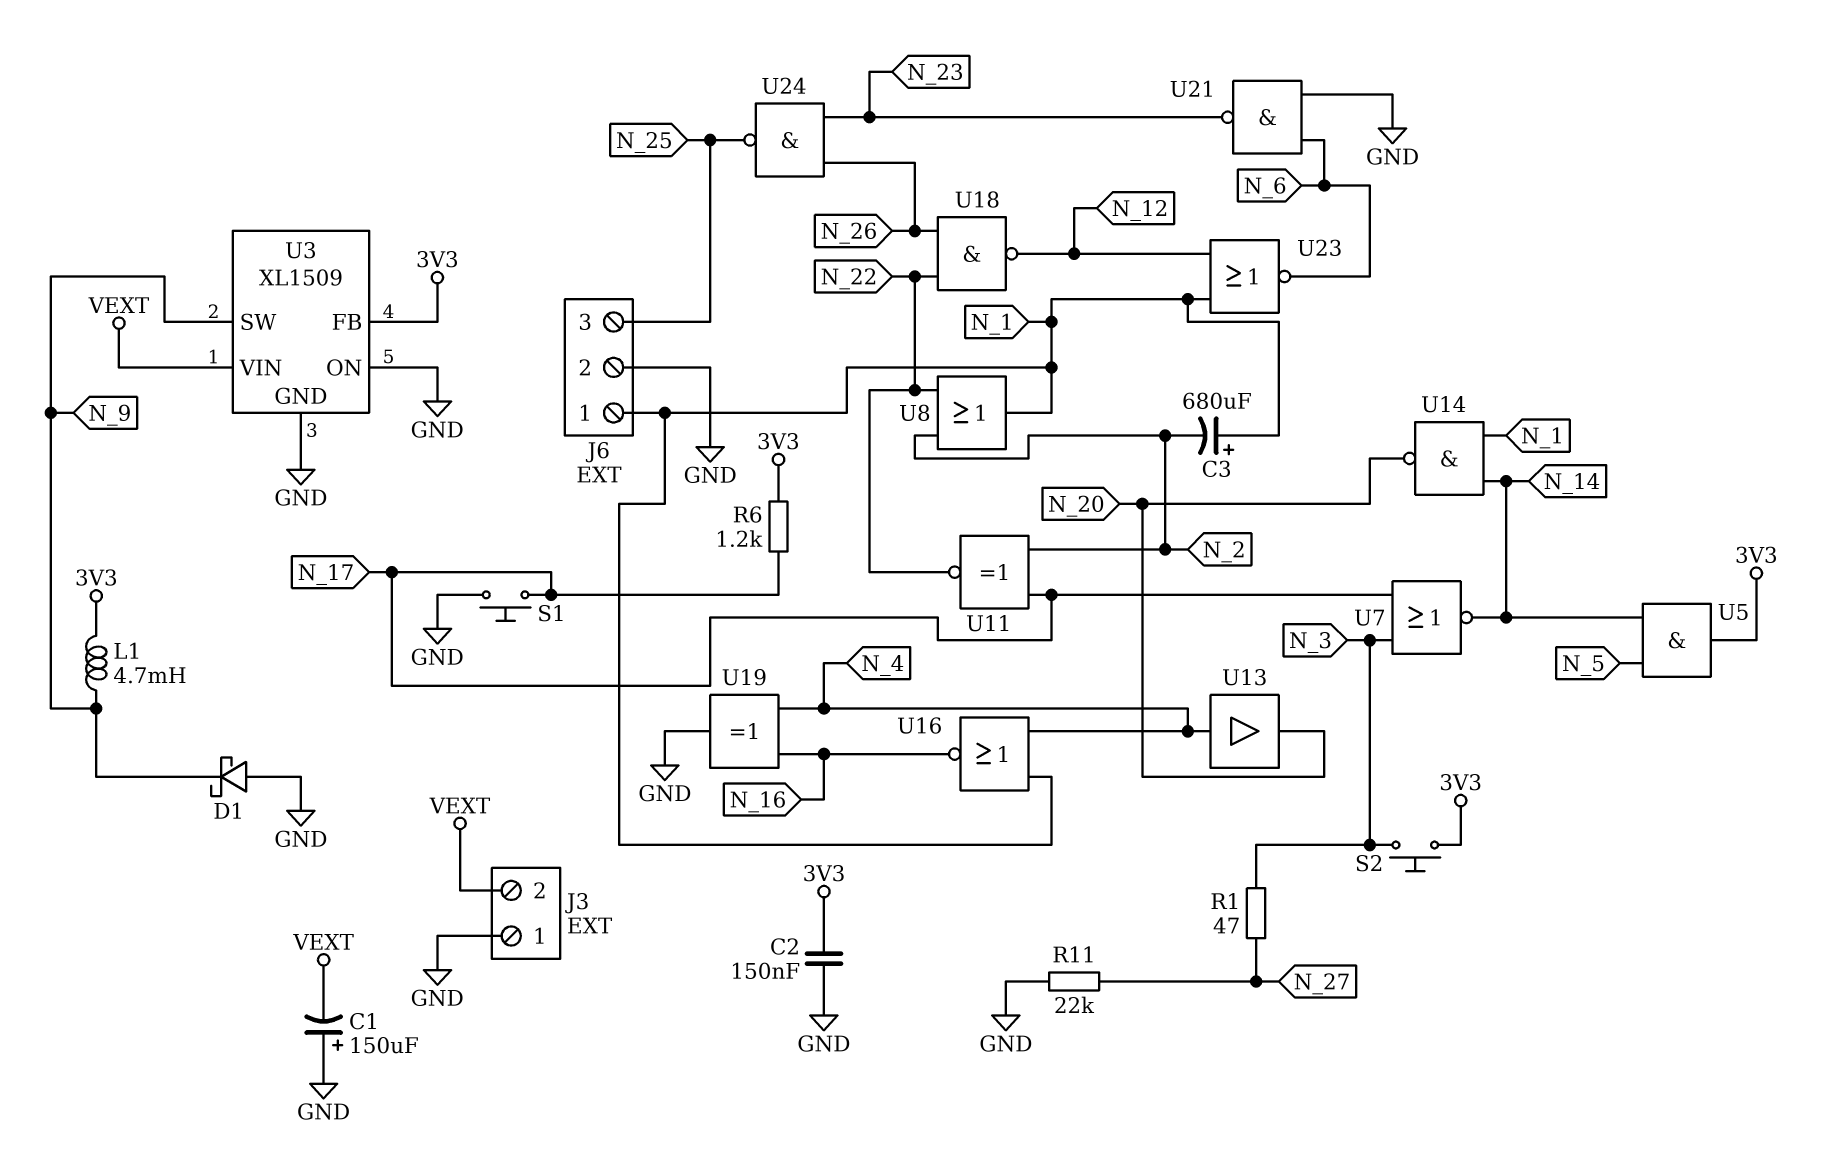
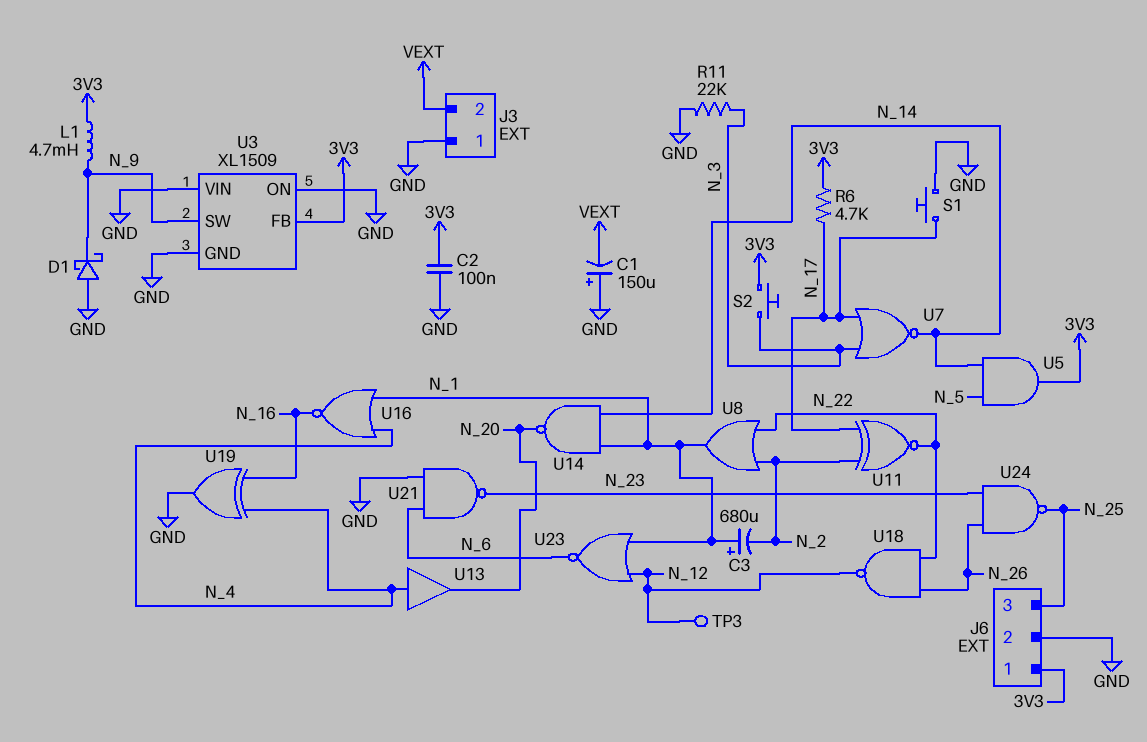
C2: 150nF (3V3, GND) -> 100nF (3V3, GND)
J6 pin 1: N_1 -> 3V3
R1: 47 (N_3, N_27) -> none
R6: 1.2k (3V3, N_17) -> 4.7k (3V3, N_17)
R11: 22k (GND, N_27) -> 22k (GND, N_3)
TP3: none -> test point (N_12)
U3 pin VIN: VEXT -> GND

